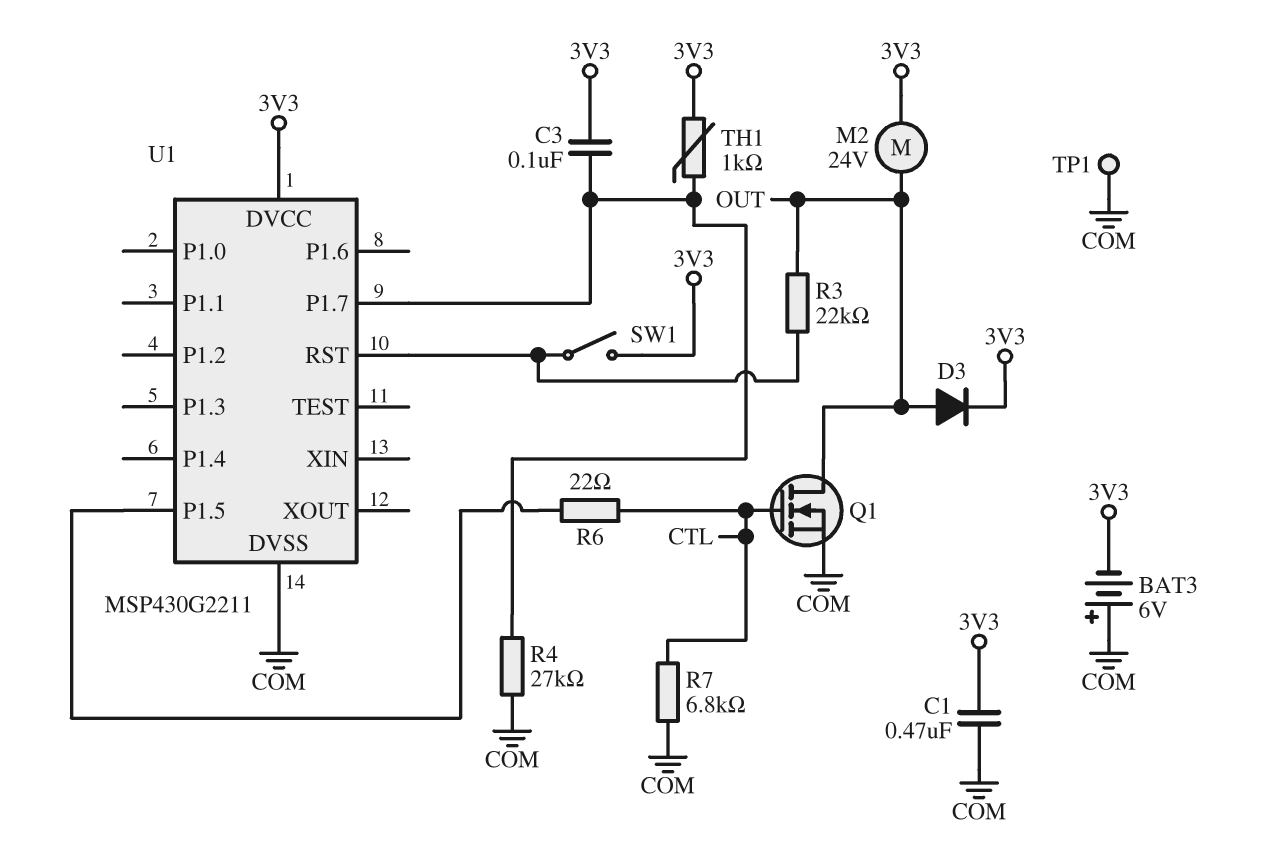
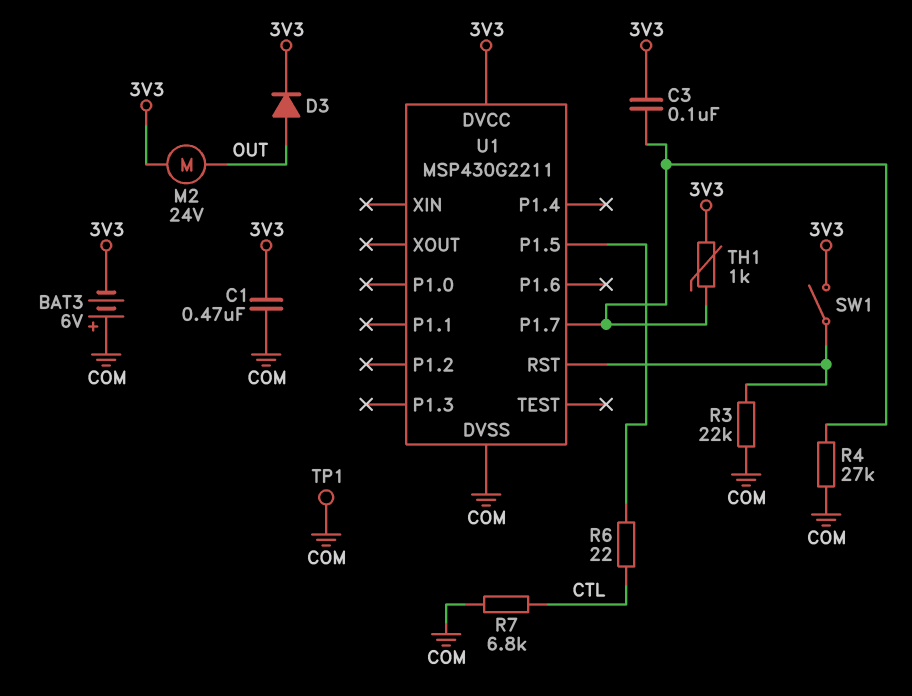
Q1: NMOS (G CTL, D OUT, S COM) -> none
R3: 22k (OUT, U1/RST) -> 22k (COM, U1/RST)

